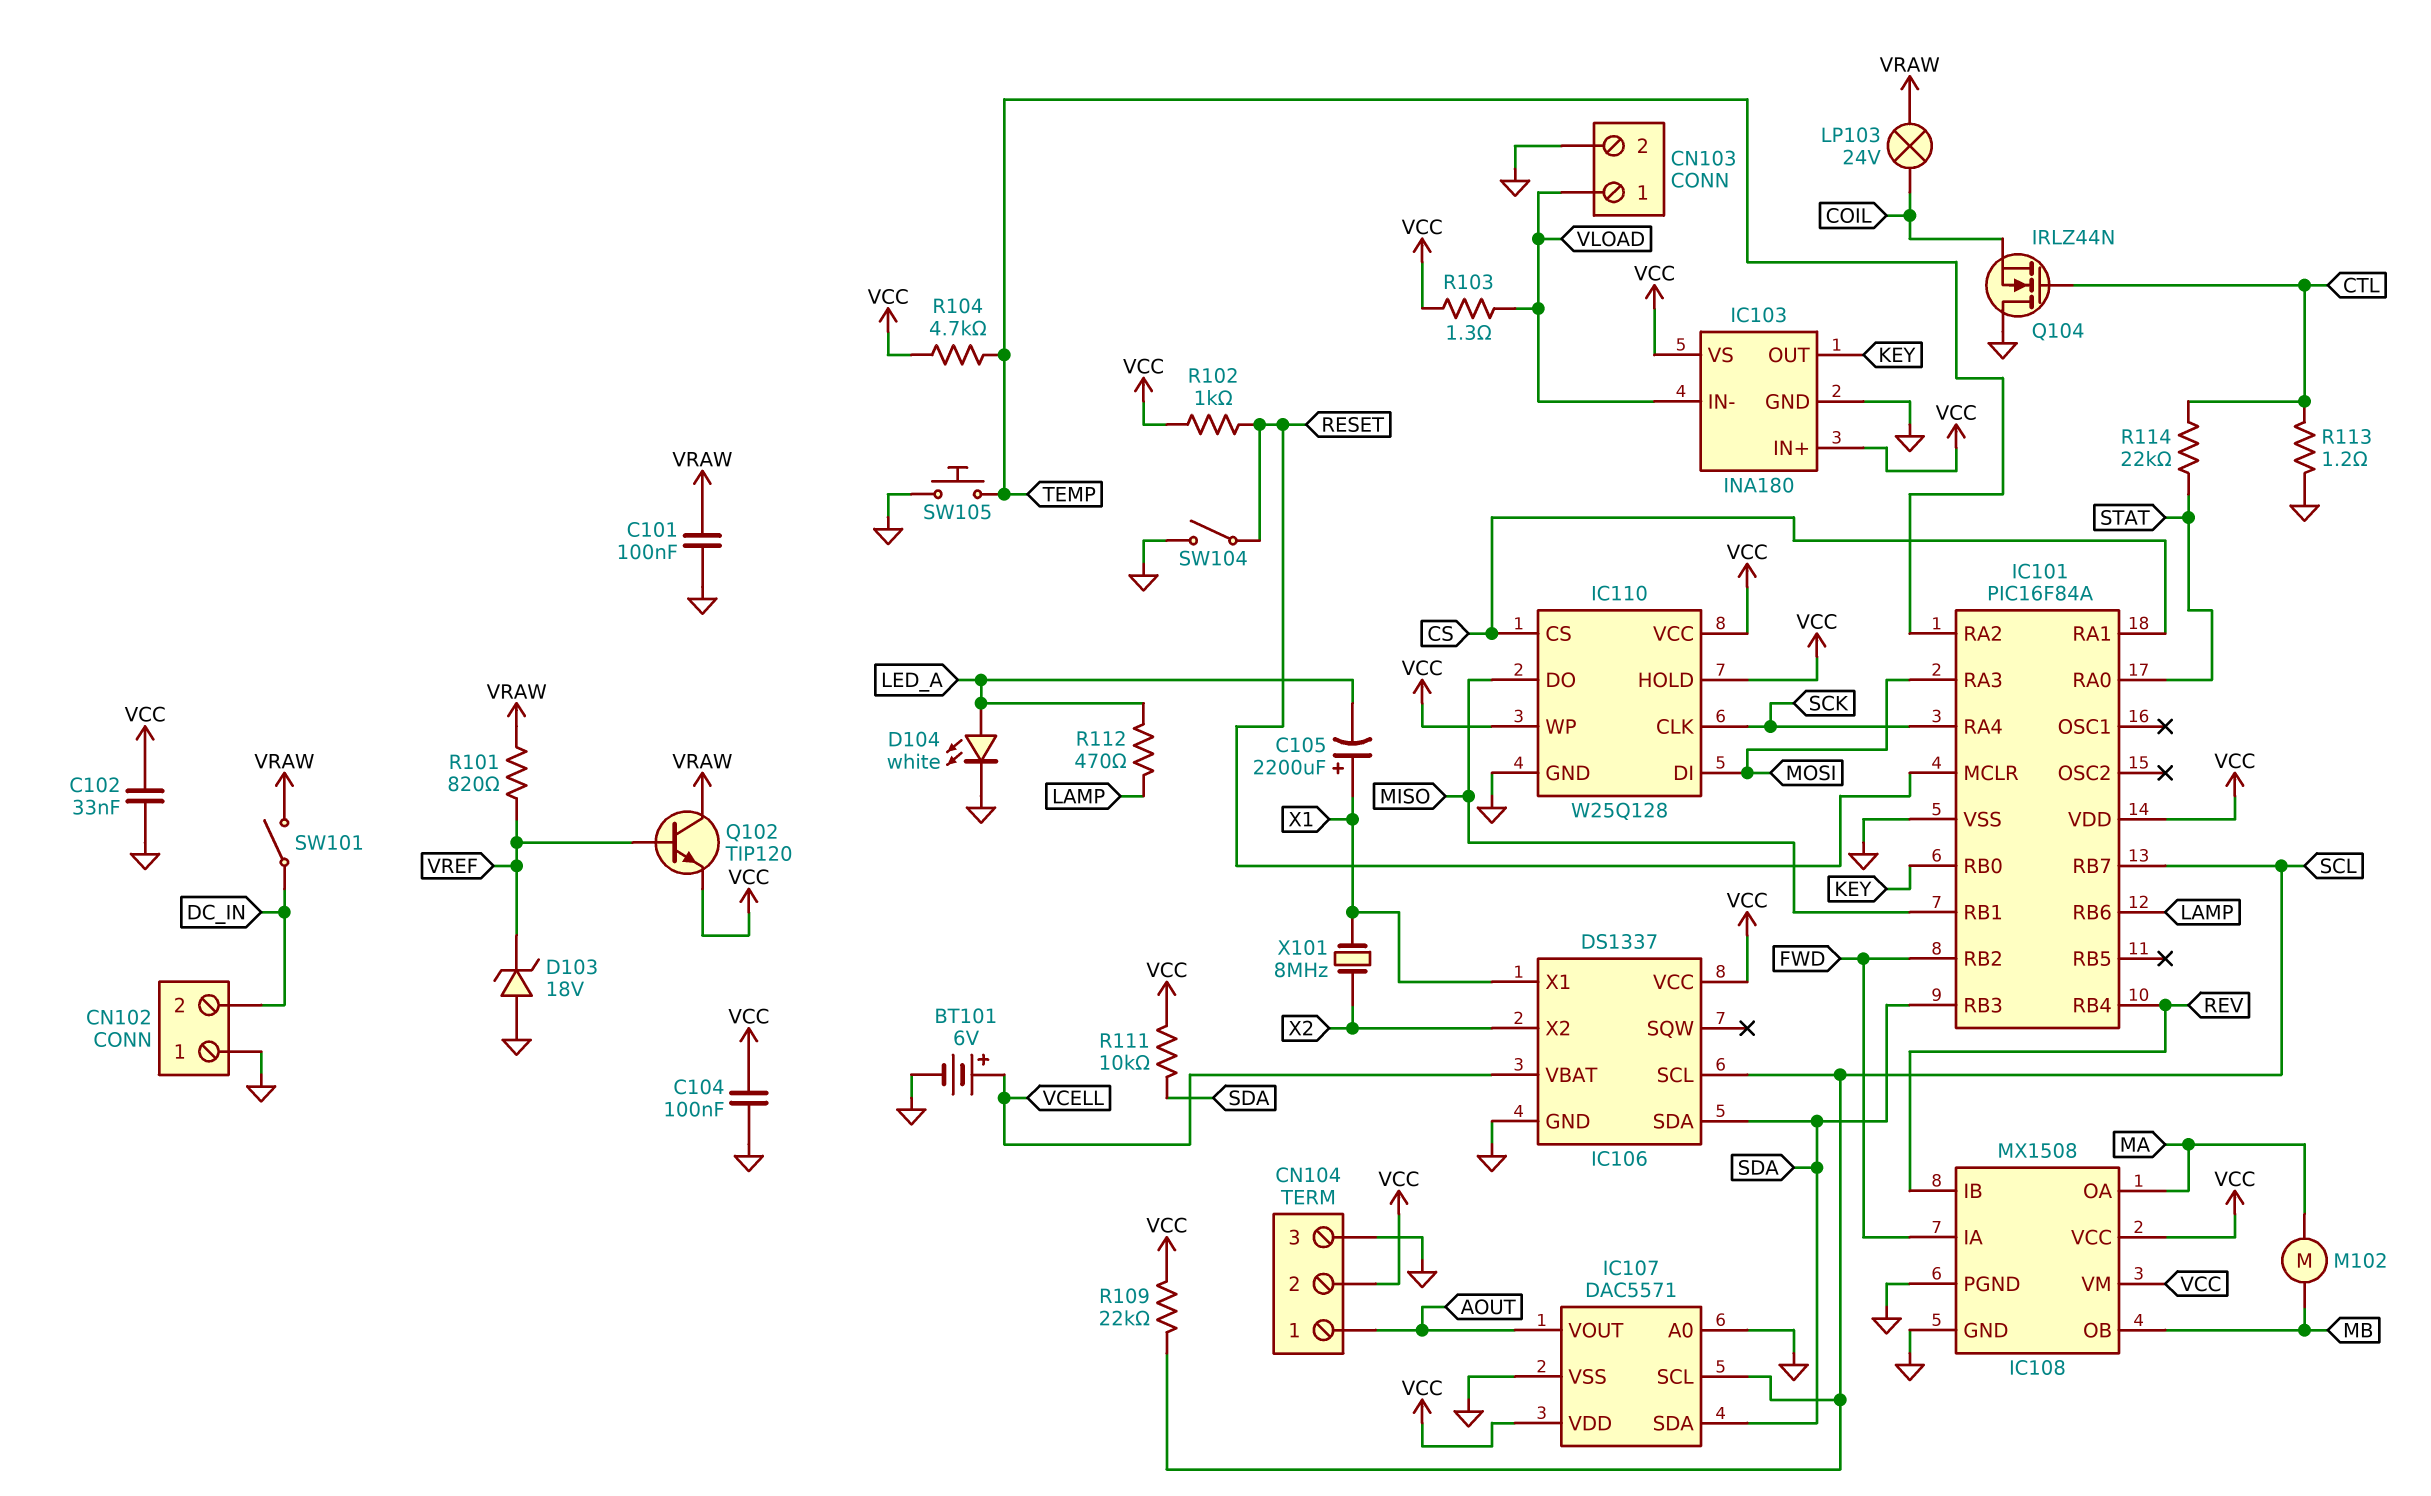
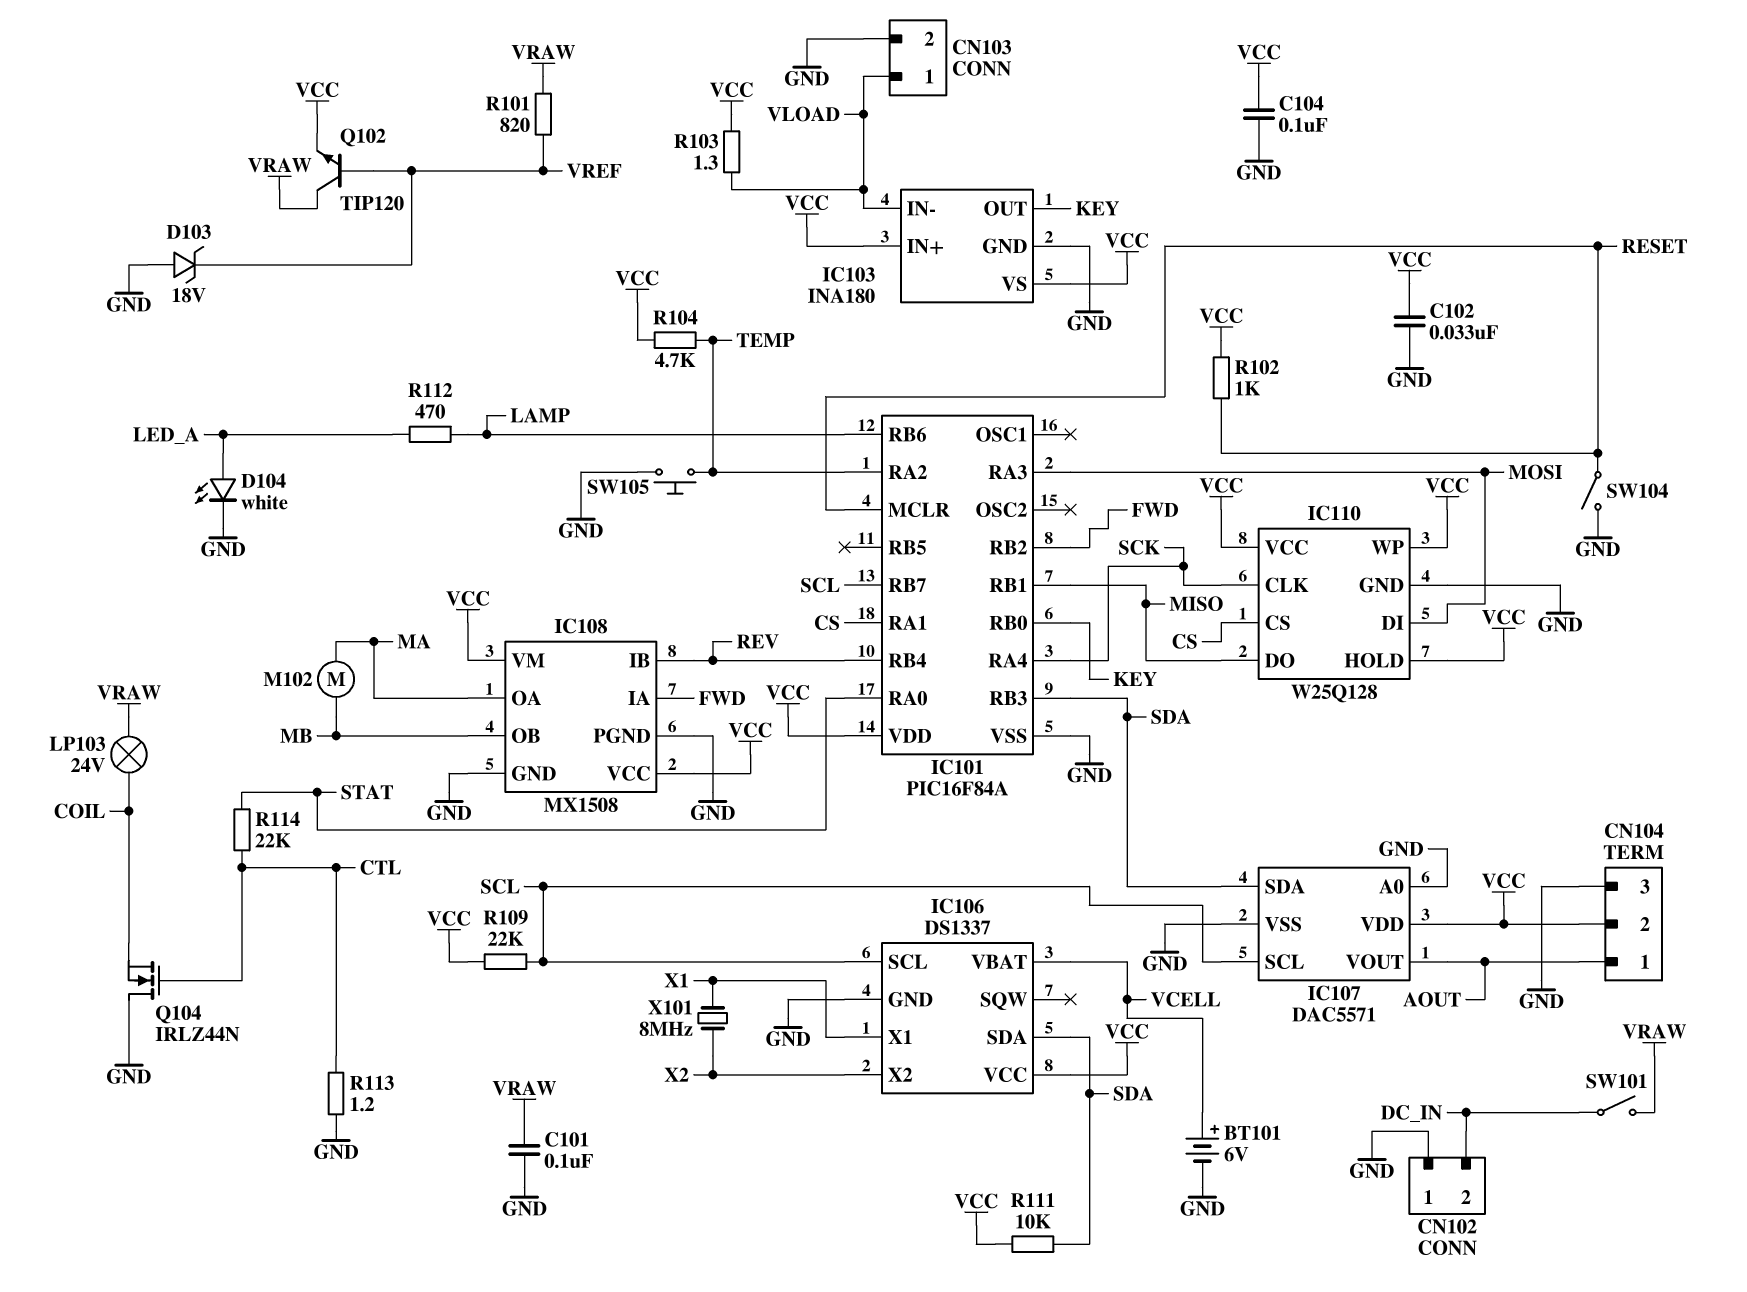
C105: 2200uF (plus X1, minus LED_A) -> none

